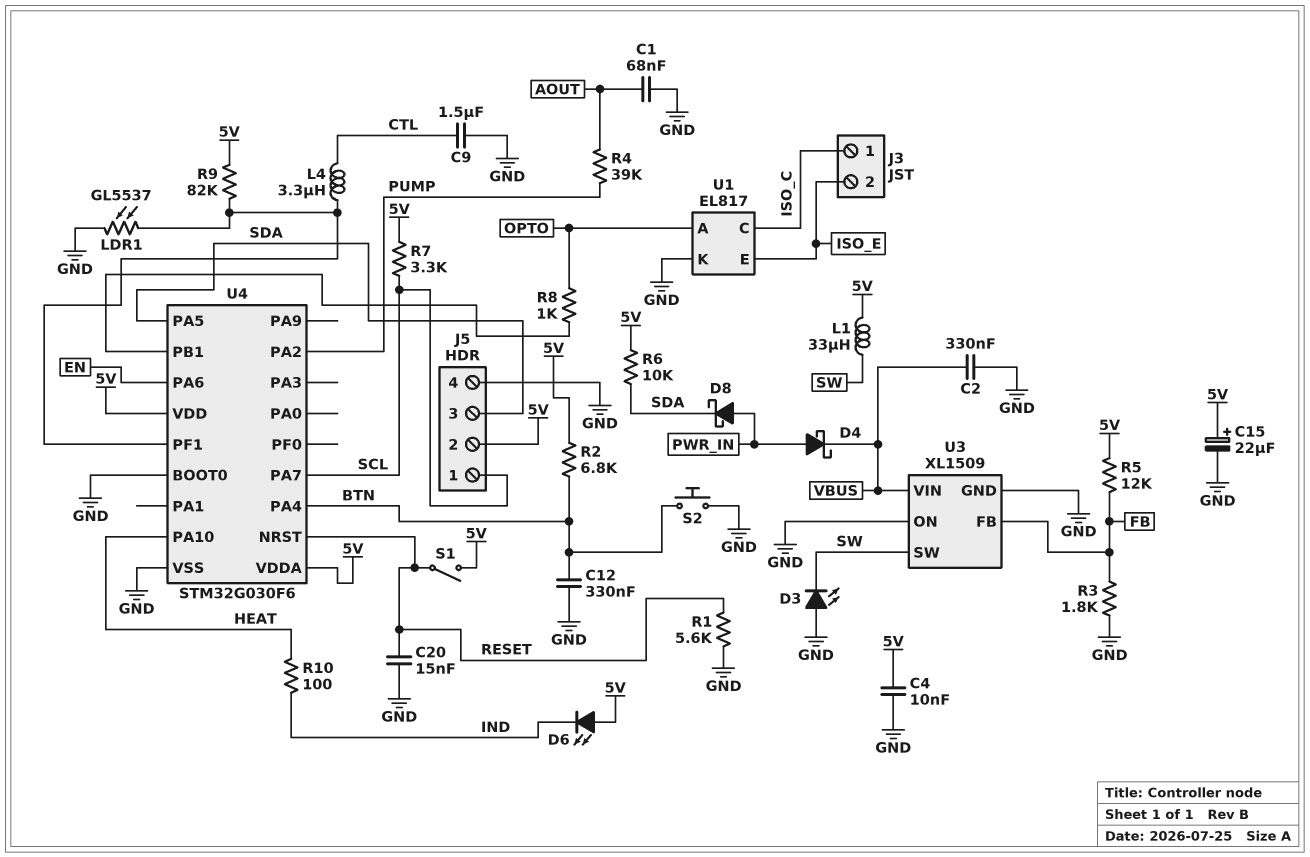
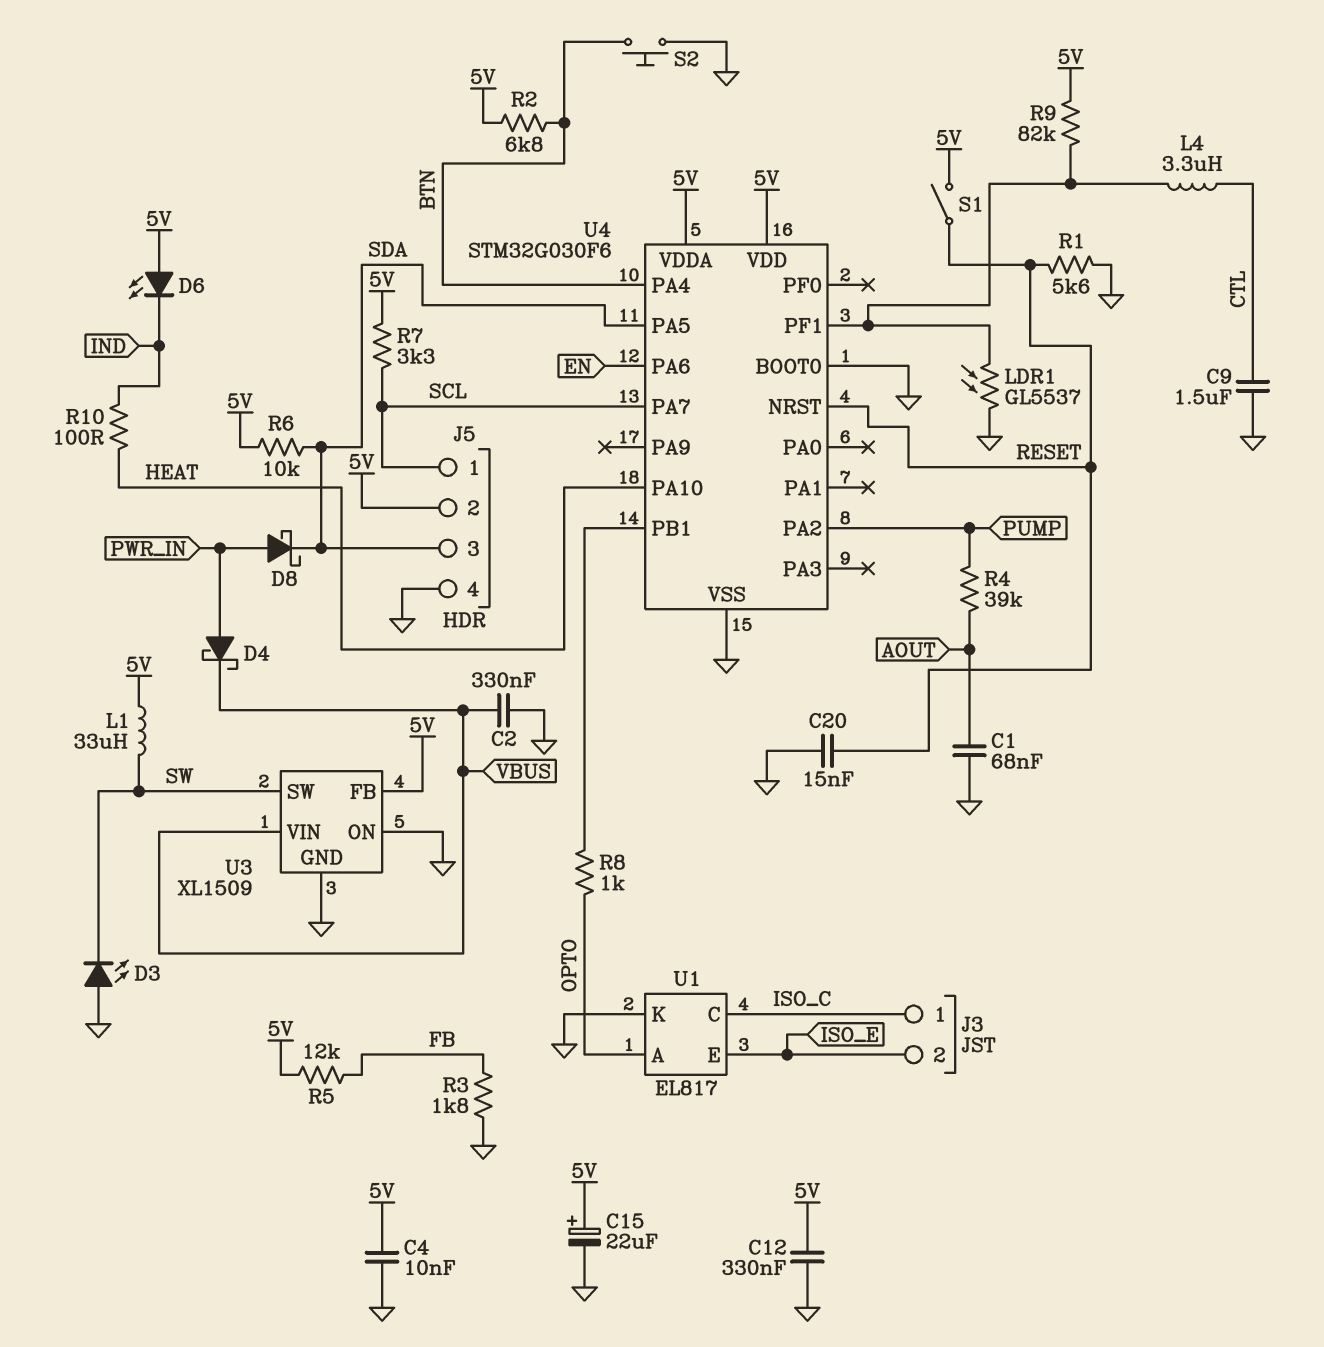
C12: 330nF (BTN, GND) -> 330nF (5V, GND)
U3 pin FB: FB -> 5V

